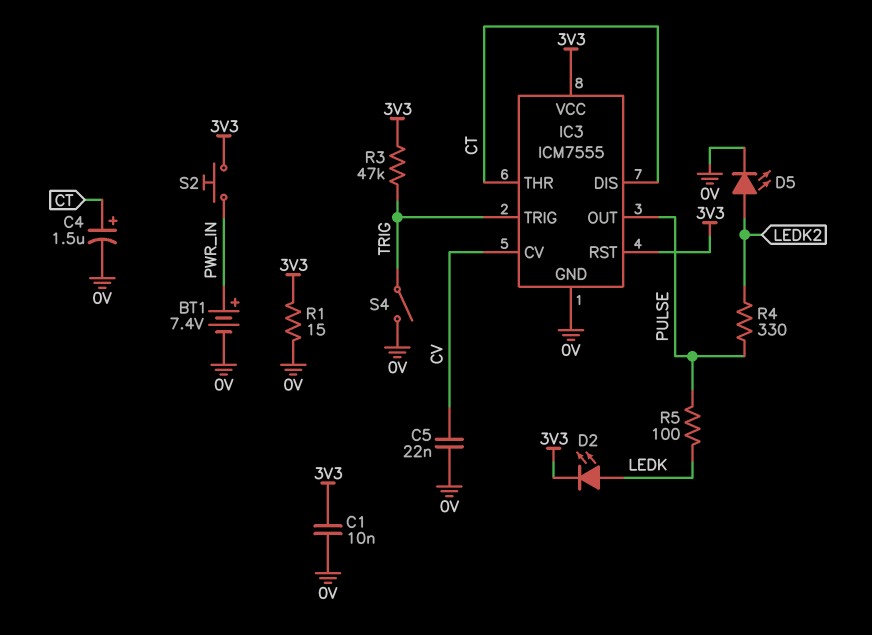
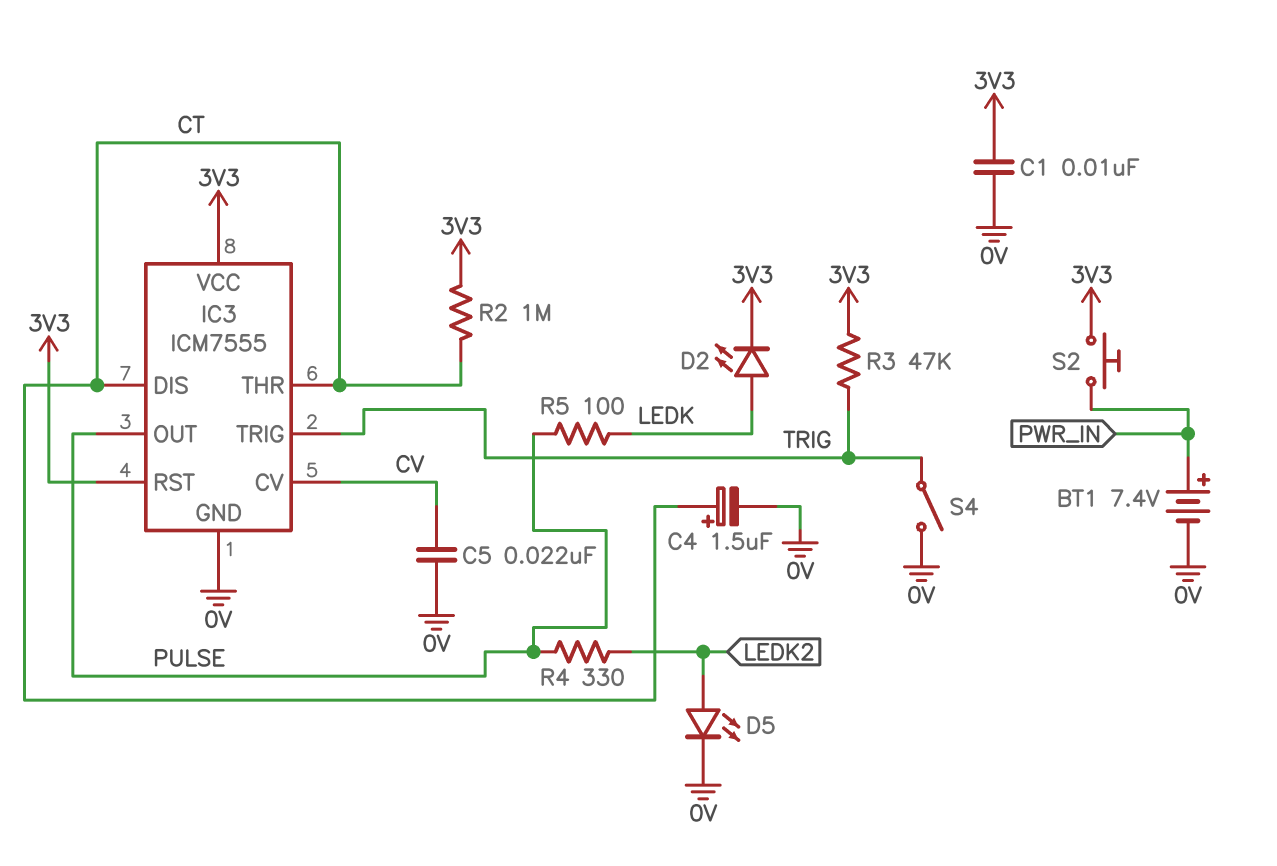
R1: 15 (0V, 3V3) -> none
R2: none -> 1M (3V3, CT)

